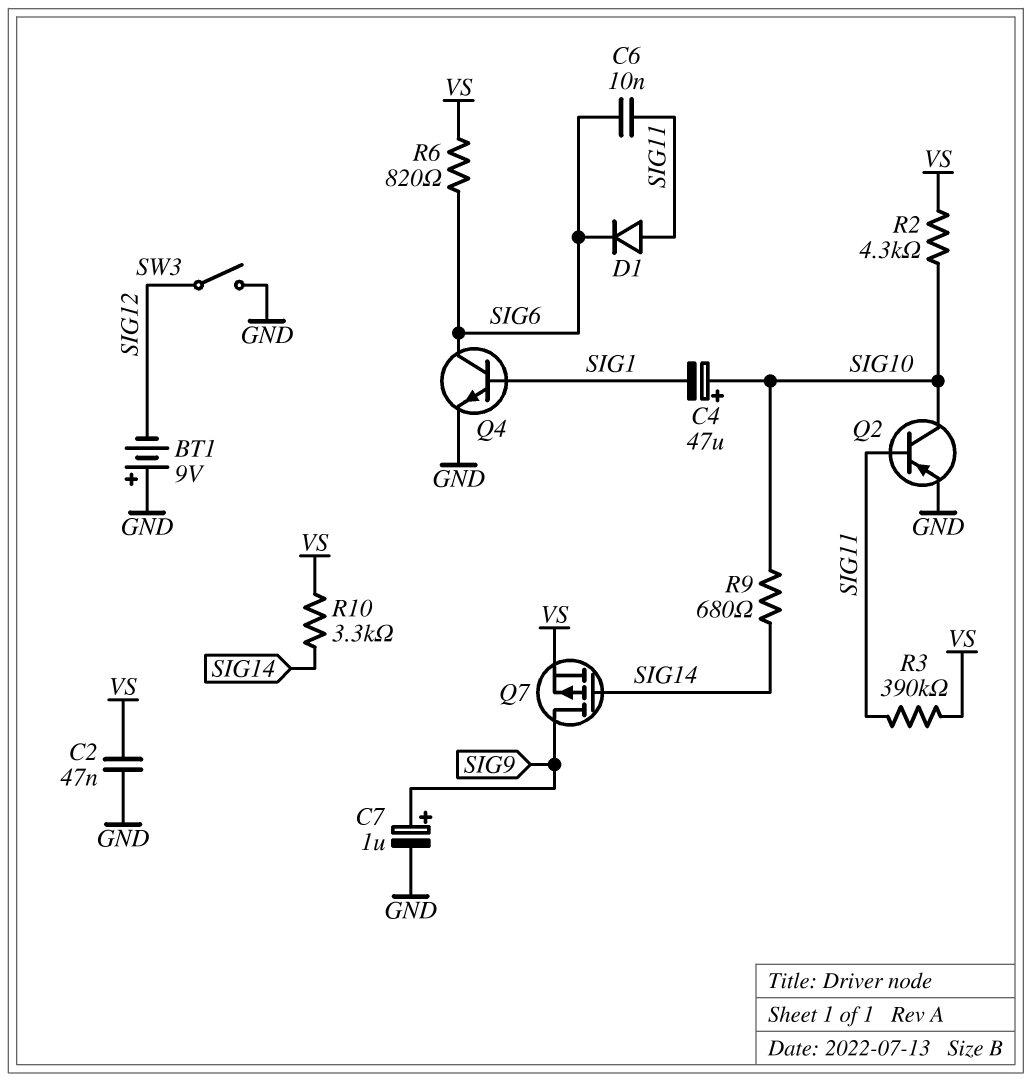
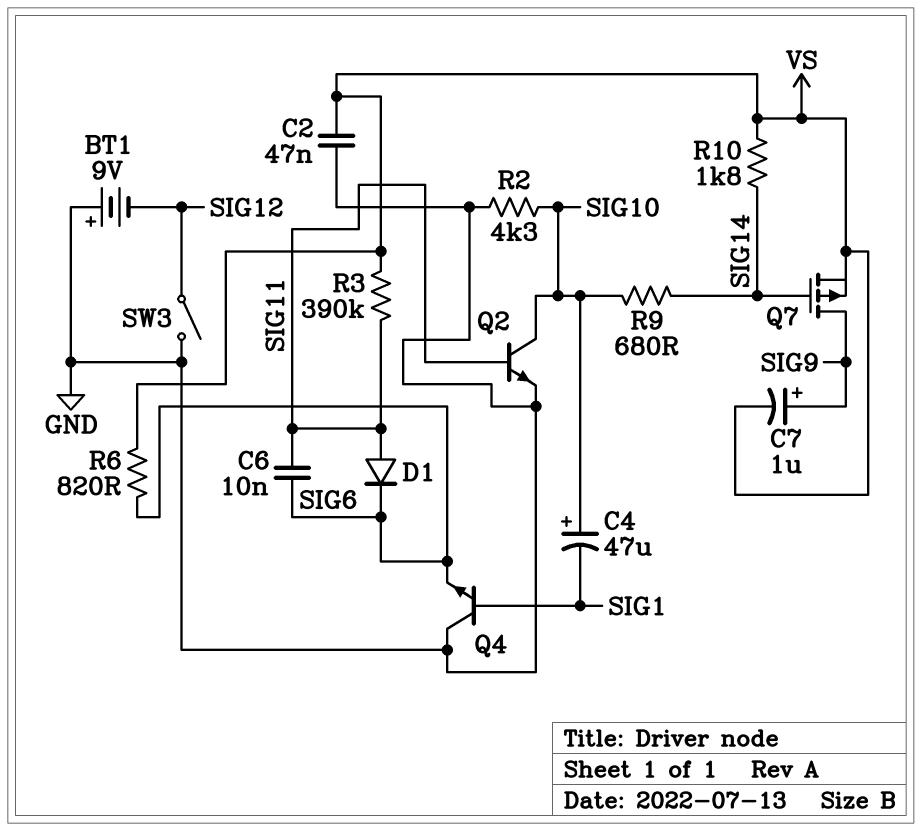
C7: 1uF (plus SIG9, minus GND) -> 1uF (plus SIG9, minus VS)
Q2: PNP (B SIG11, C SIG10, E GND) -> NPN (B SIG11, C SIG10, E GND)
Q4: NPN (B SIG1, C SIG6, E GND) -> NPN (B SIG1, C GND, E SIG6)
R2: 4.3k (SIG10, VS) -> 4.3k (GND, SIG10)
R10: 3.3k (SIG14, VS) -> 1.8k (SIG14, VS)

